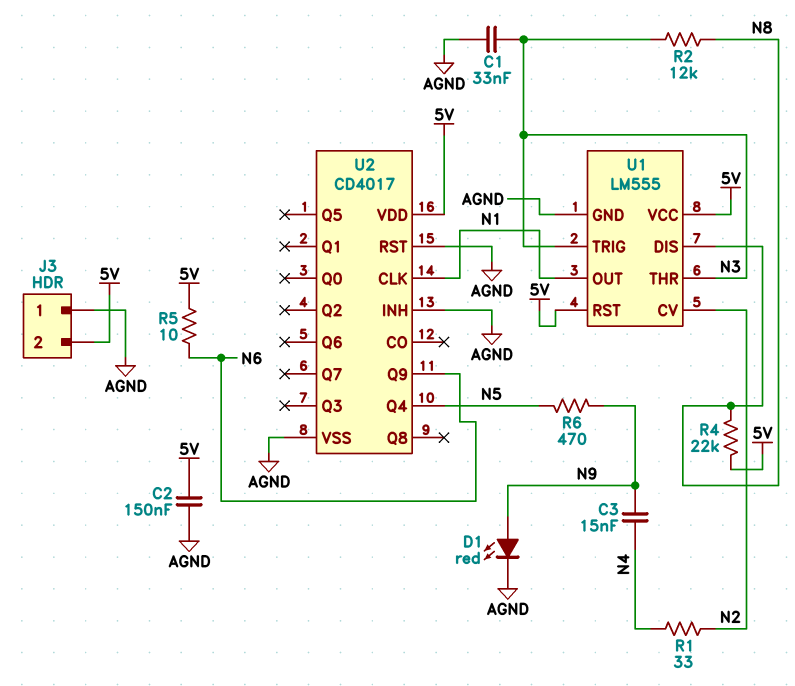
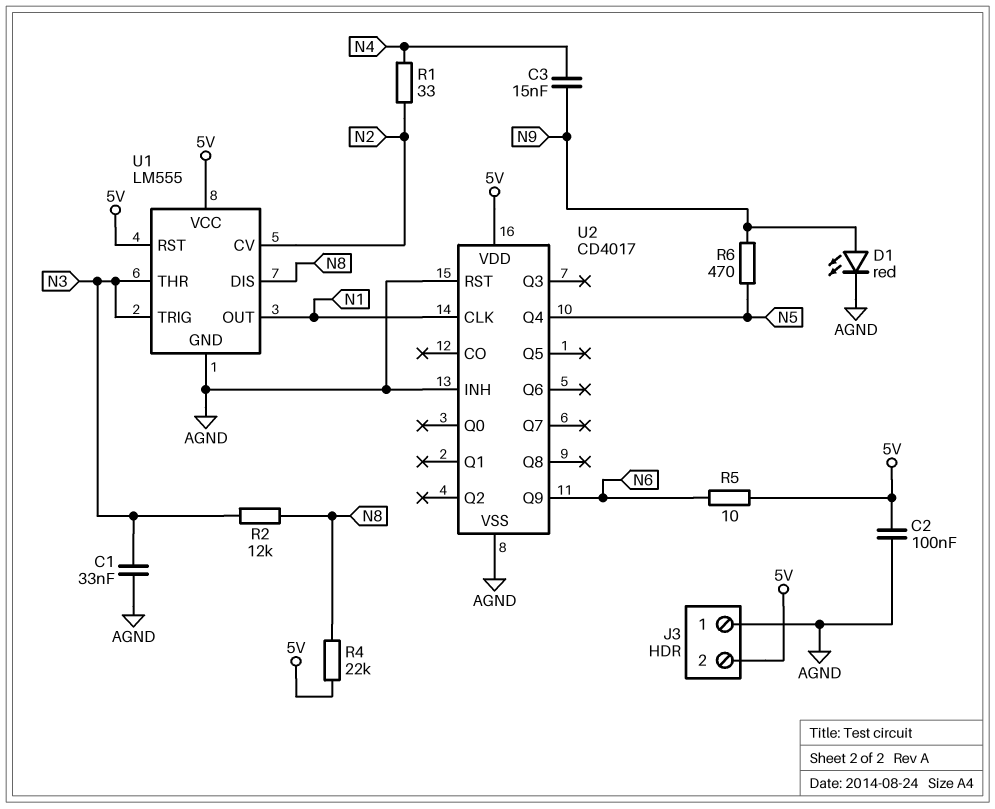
C2: 150nF (5V, AGND) -> 100nF (5V, AGND)

